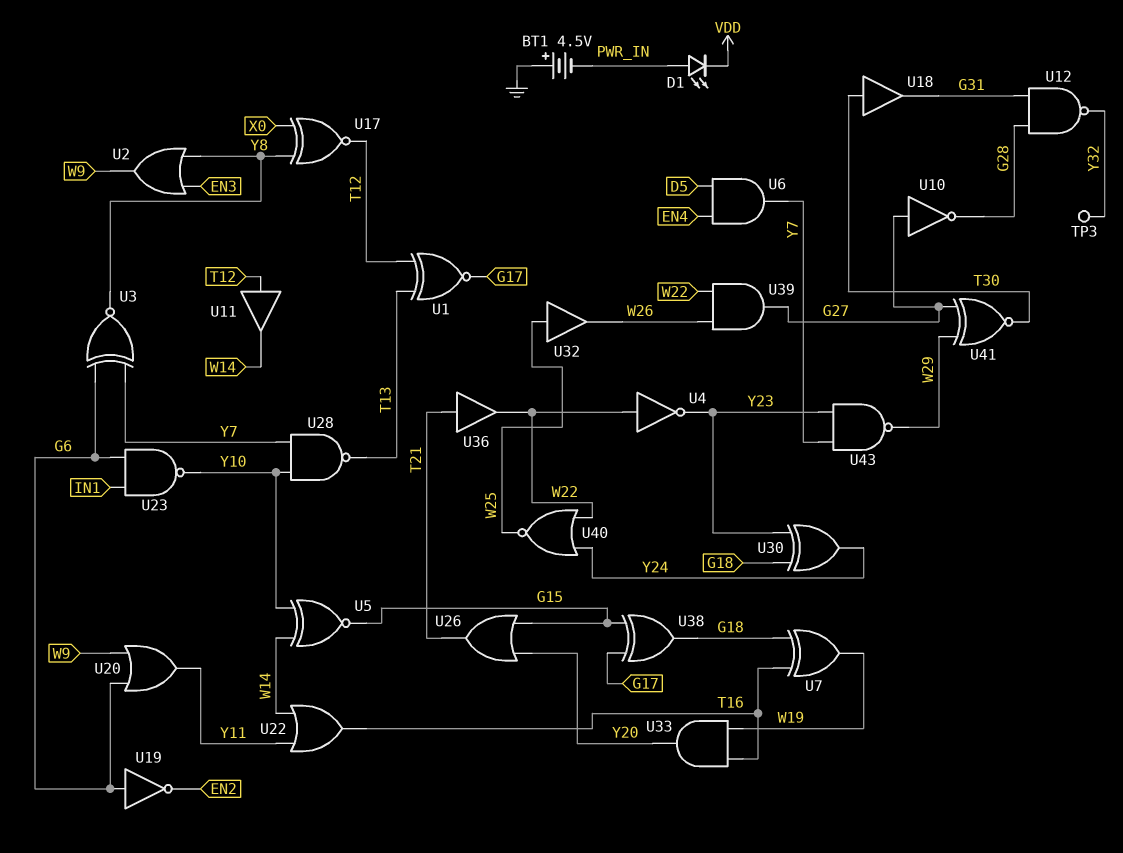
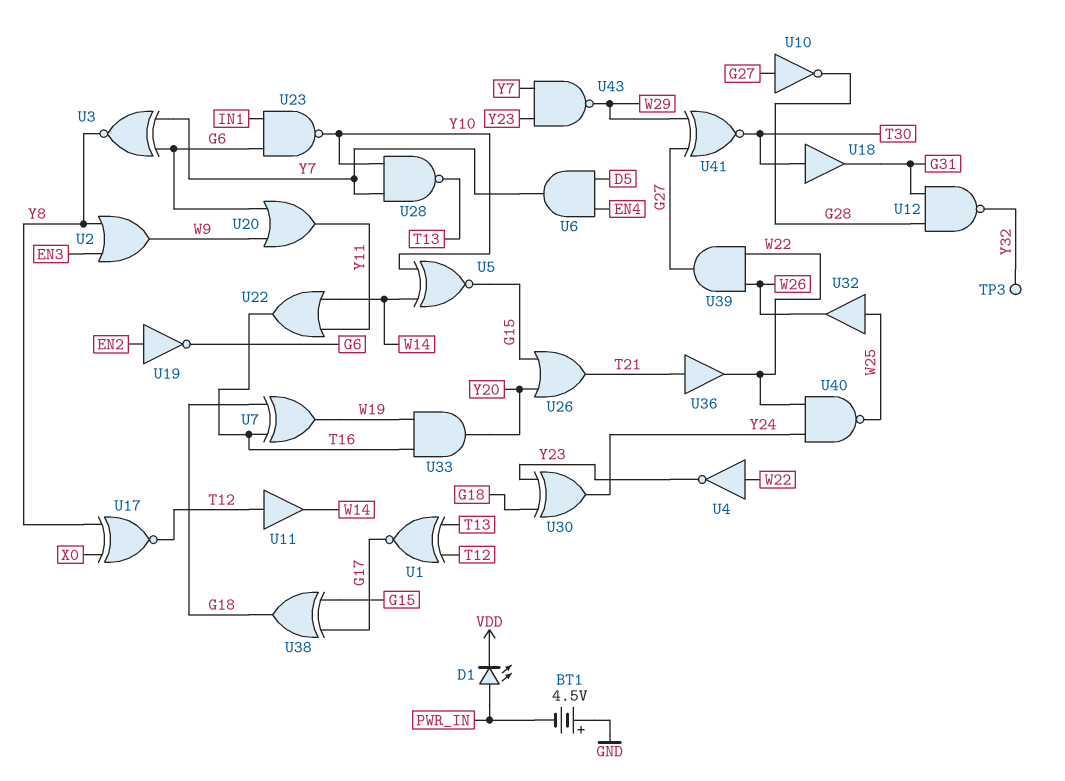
U19: NOT (in G6, out EN2) -> NOT (in EN2, out G6)
U40: NOR (in W22, in Y24, out W25) -> NAND (in W22, in Y24, out W25)

